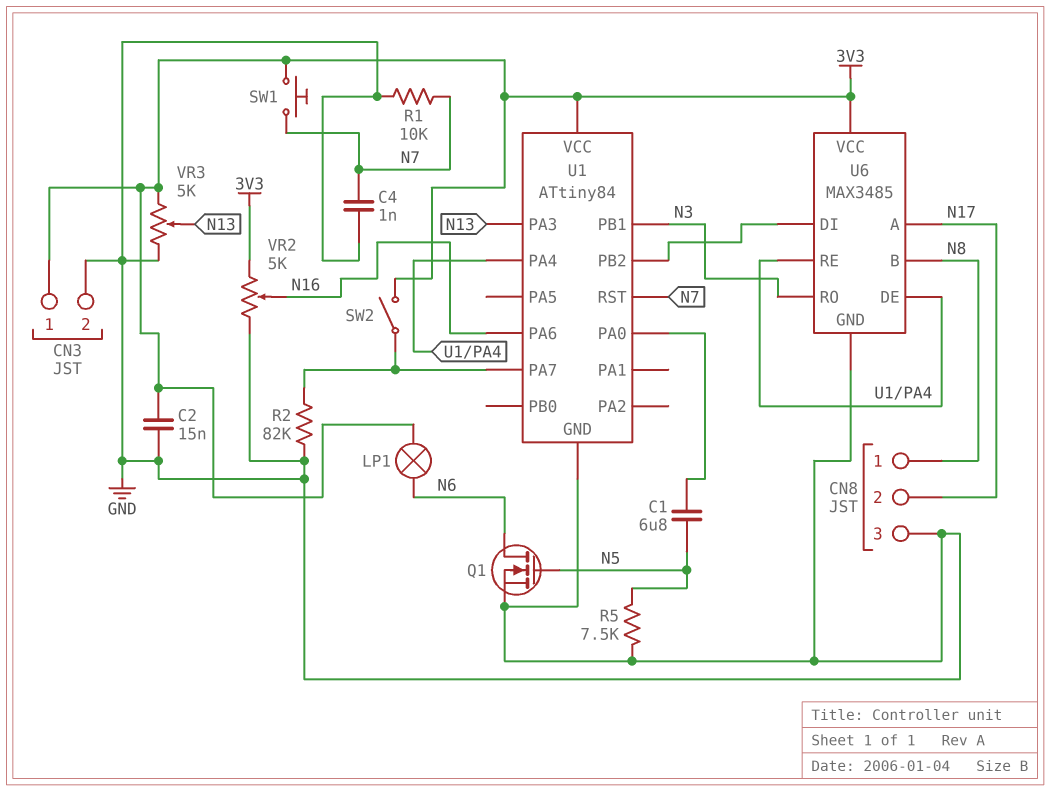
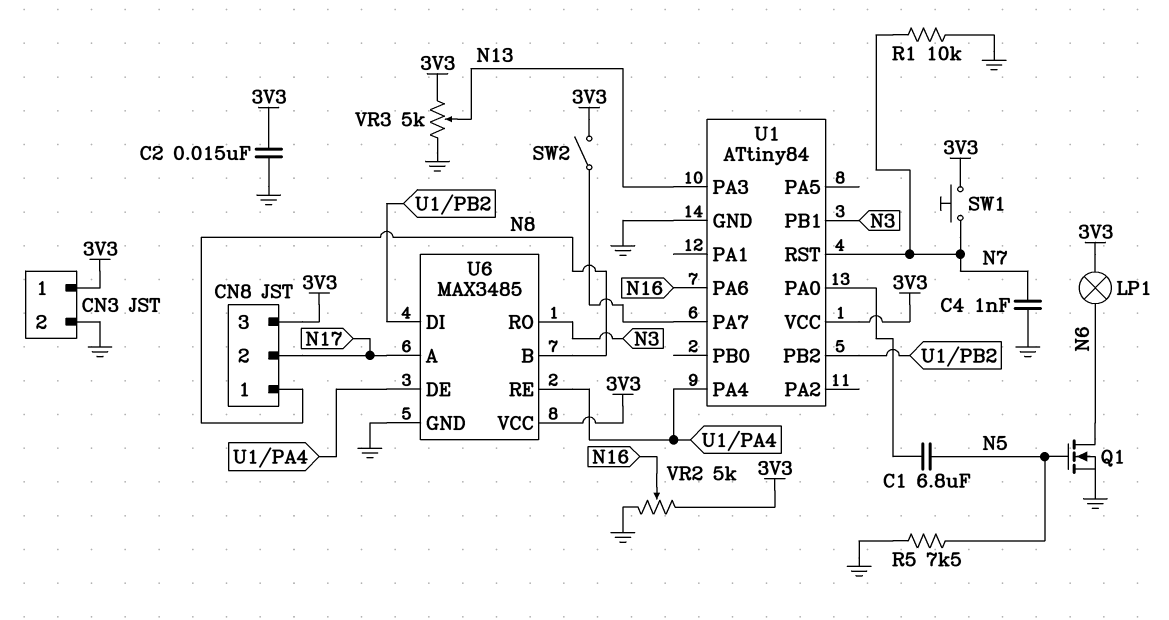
CN8 pin 3: GND -> 3V3
R2: 82k (GND, U1/PA7) -> none

